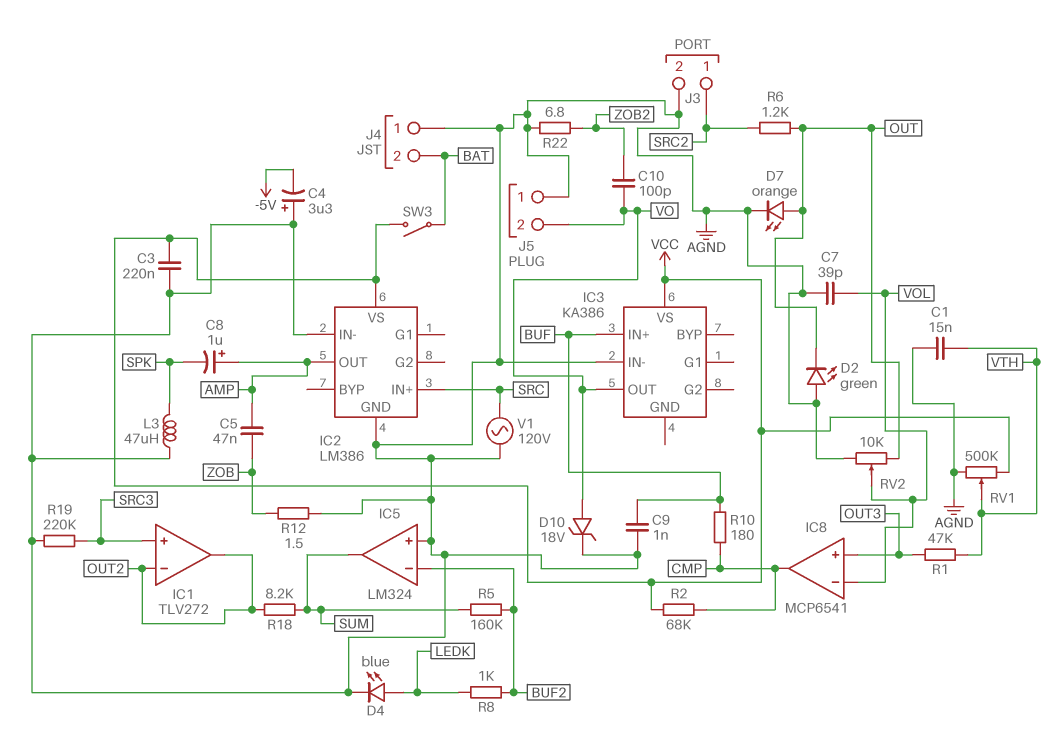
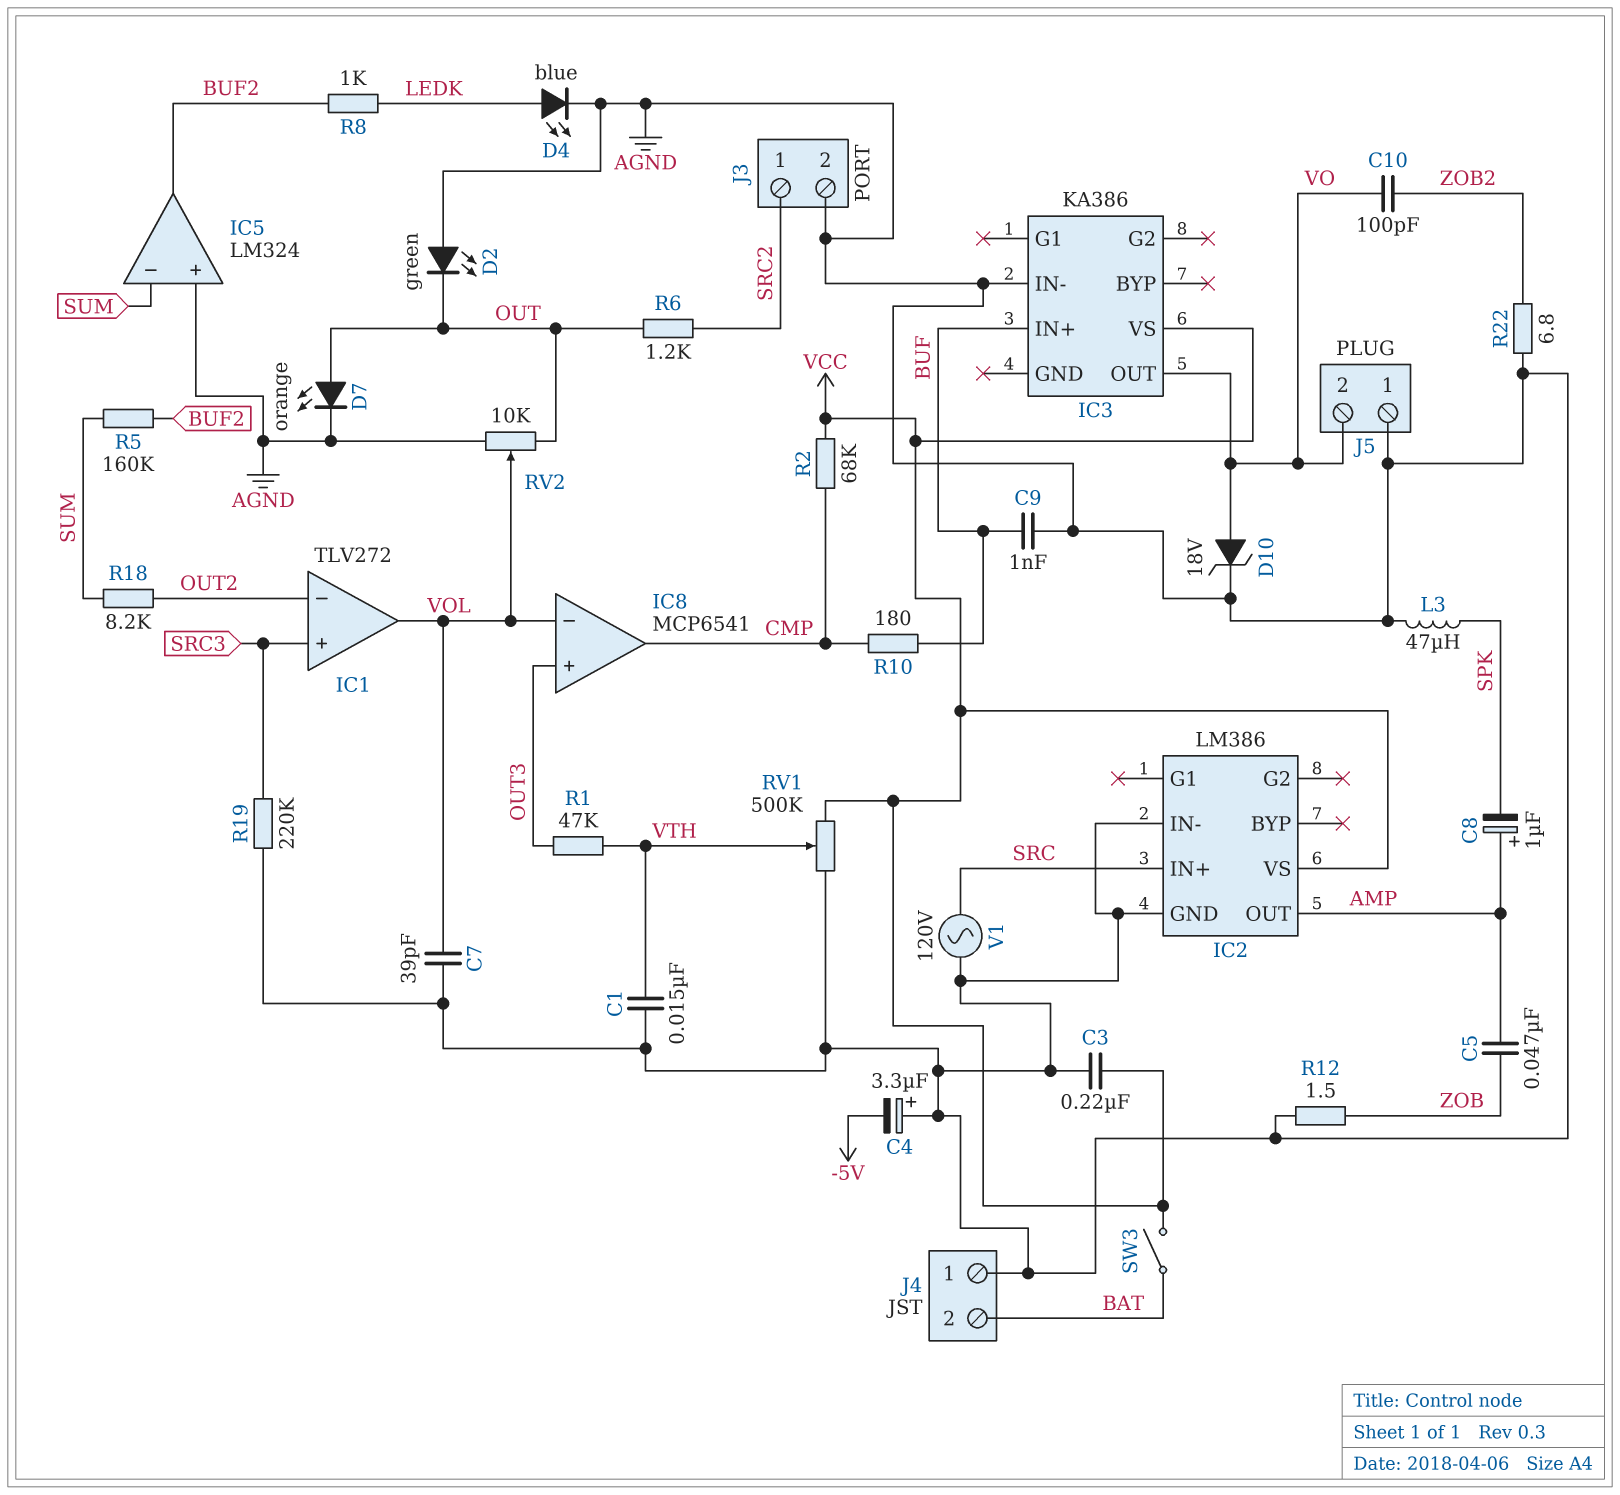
IC1 pin out: OUT2 -> VOL
IC5 pin in-: BUF2 -> SUM
IC5 pin out: SUM -> BUF2

